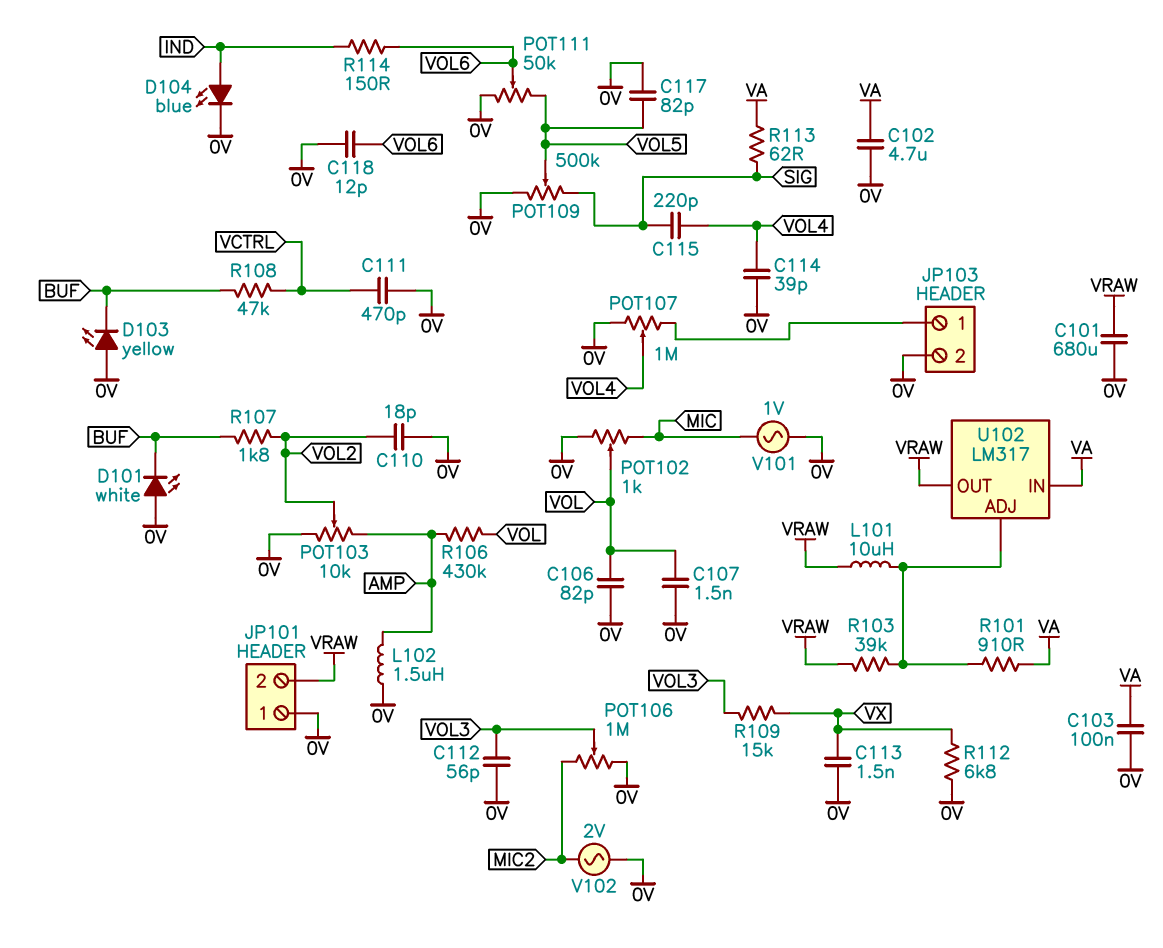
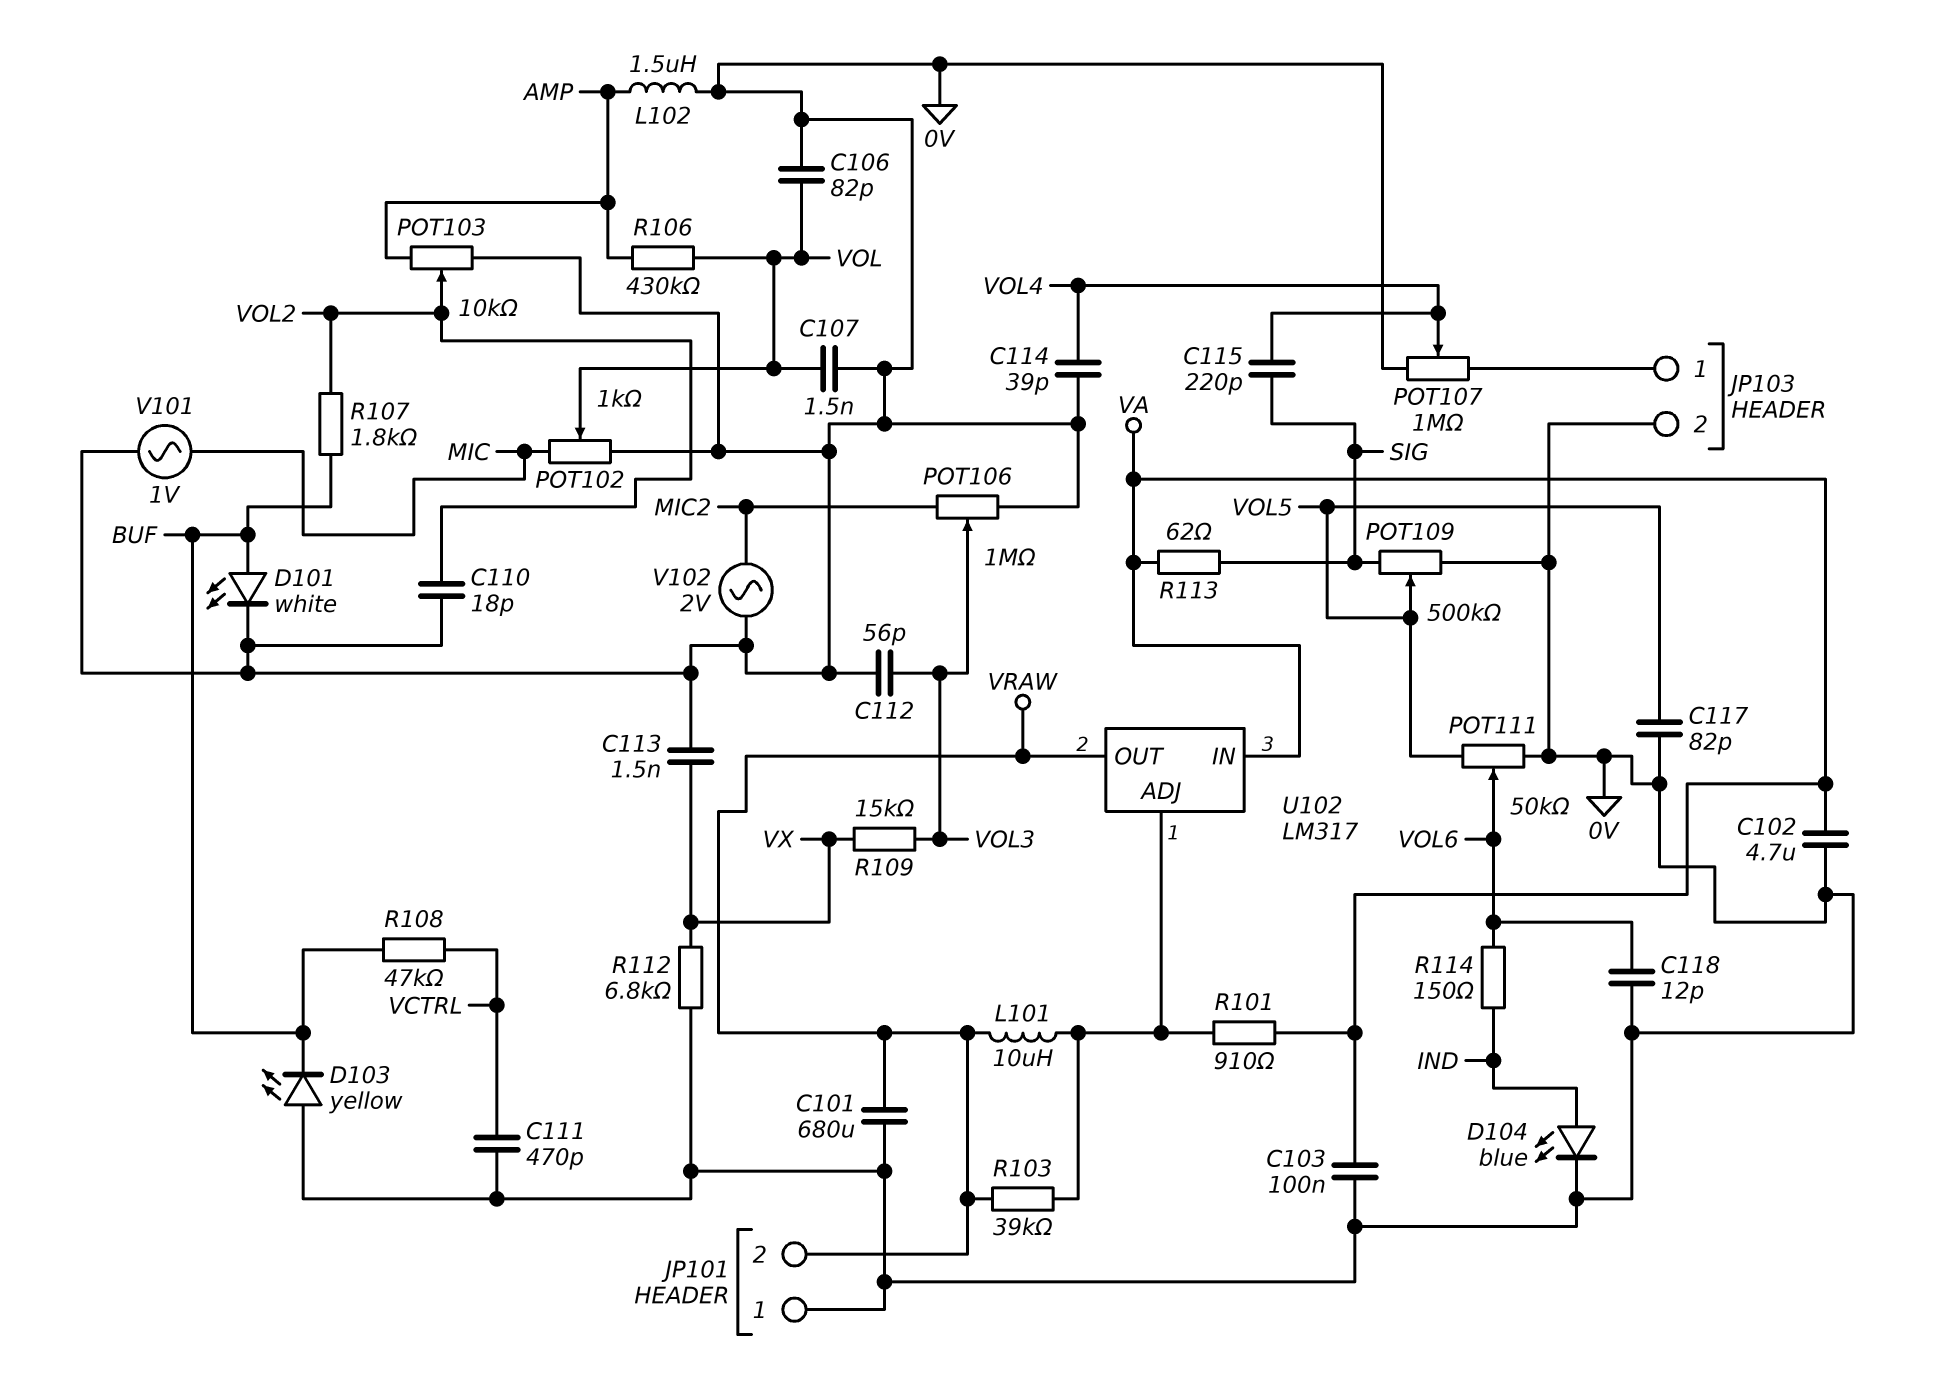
D101: LED white (A 0V, K BUF) -> LED white (A BUF, K 0V)

